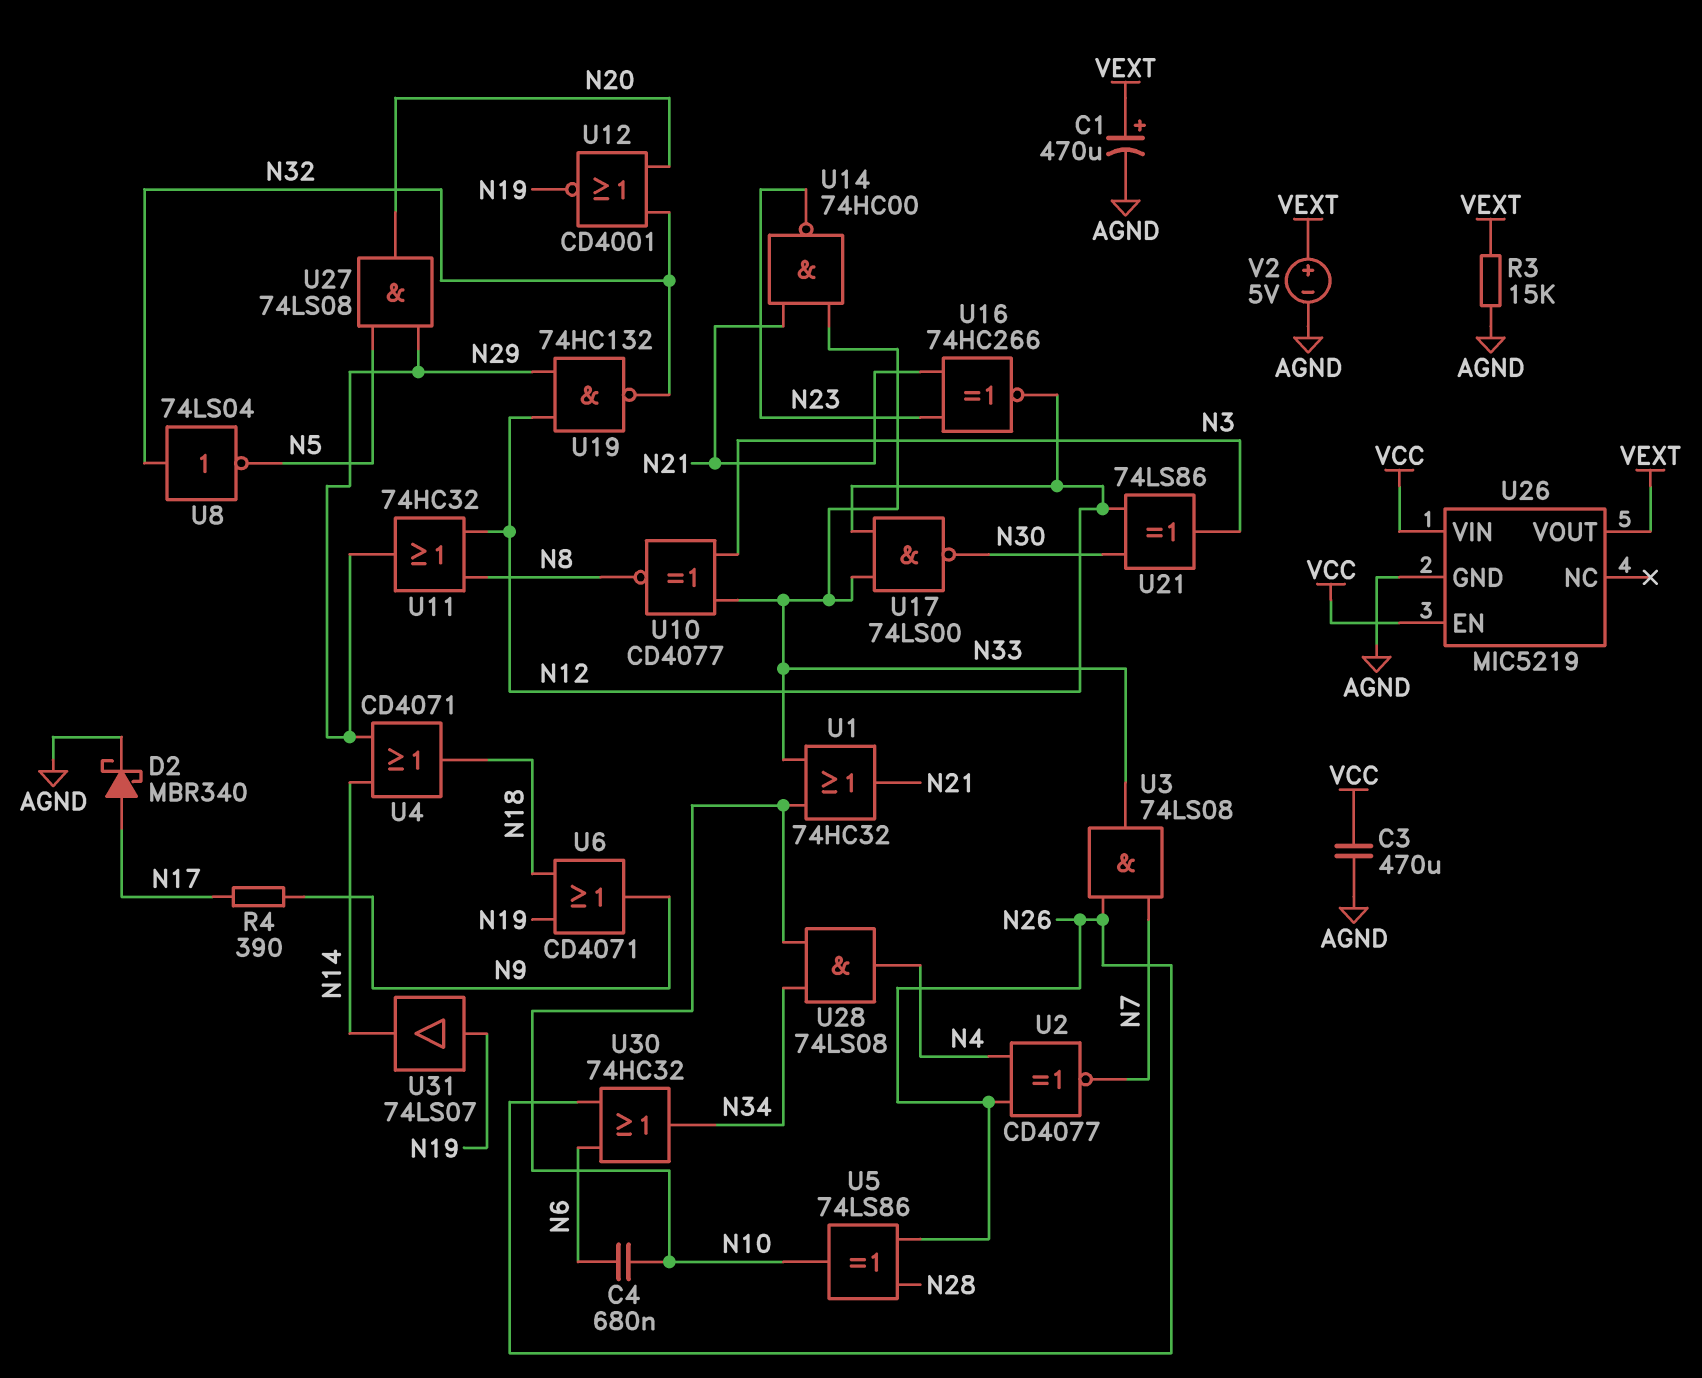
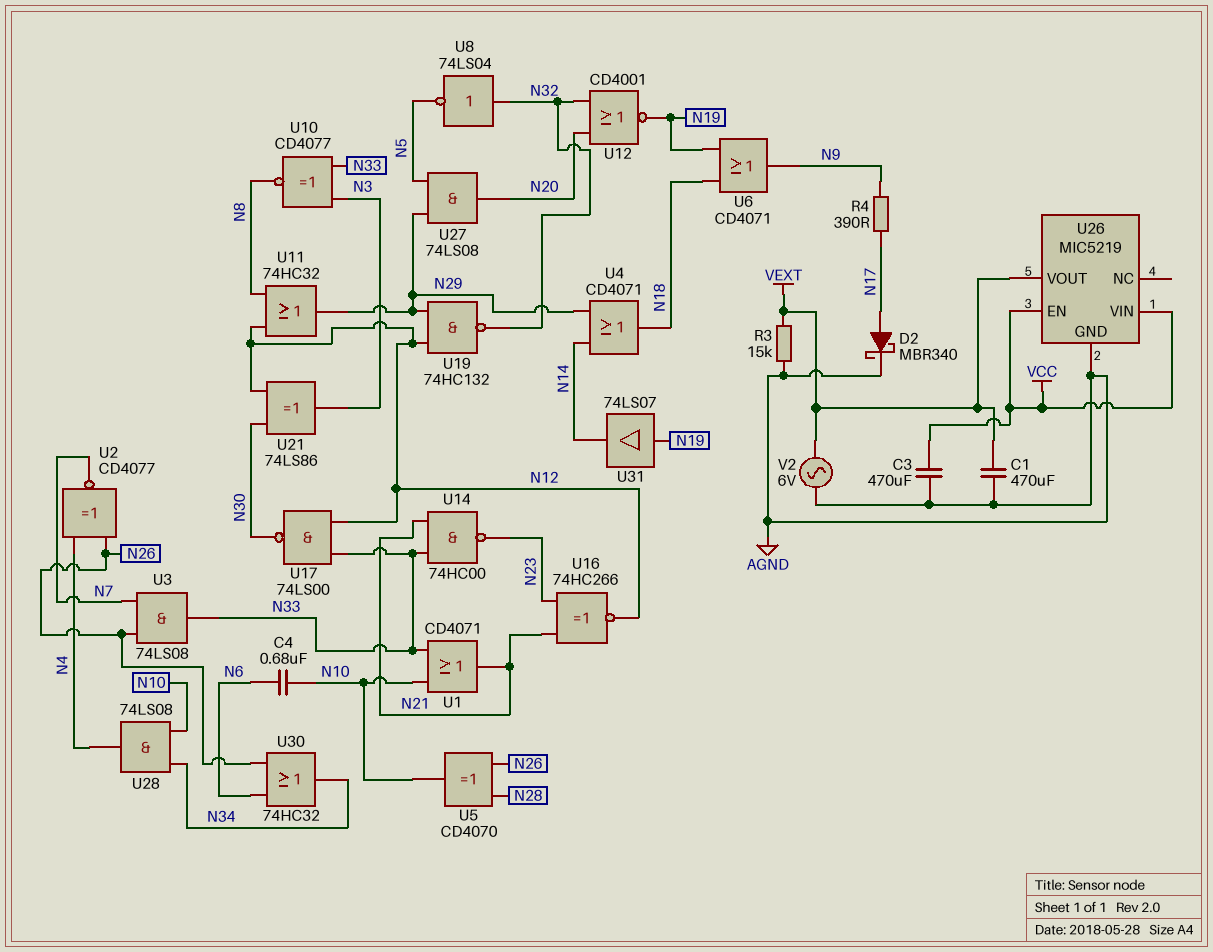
C1: 470uF (plus VEXT, minus AGND) -> 470uF (AGND, VEXT)
U1: OR 74HC32 (in N10, in N33, out N21) -> OR CD4071 (in N10, in N33, out N21)
U5: XOR 74LS86 (in N26, in N28, out N10) -> XOR CD4070 (in N26, in N28, out N10)
V2: 5V (plus VEXT, minus AGND) -> AC 6V (AGND, VEXT)

